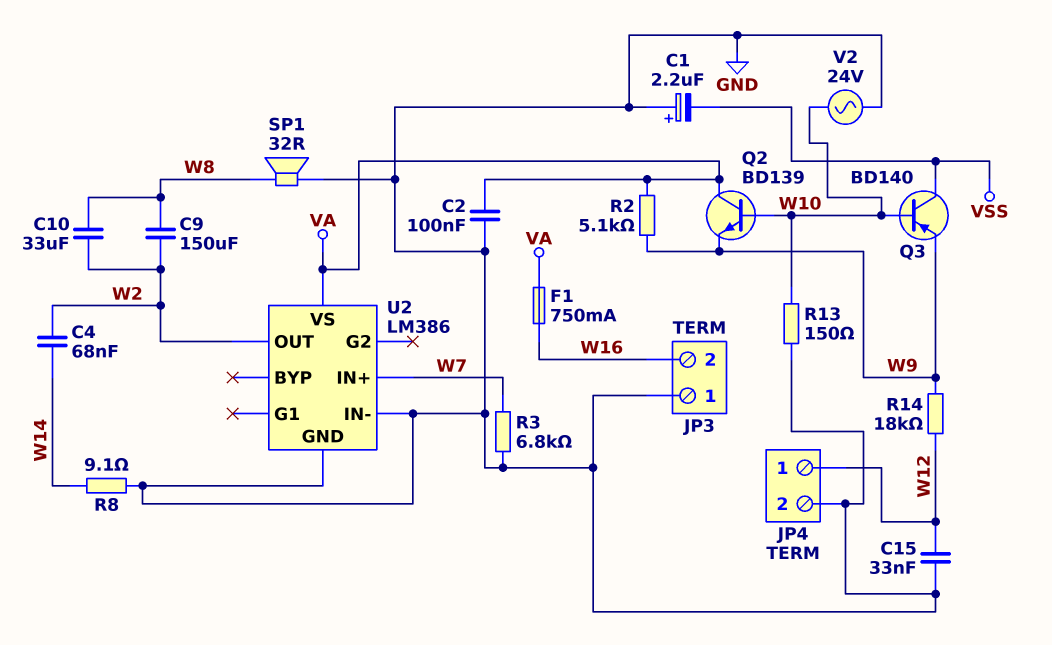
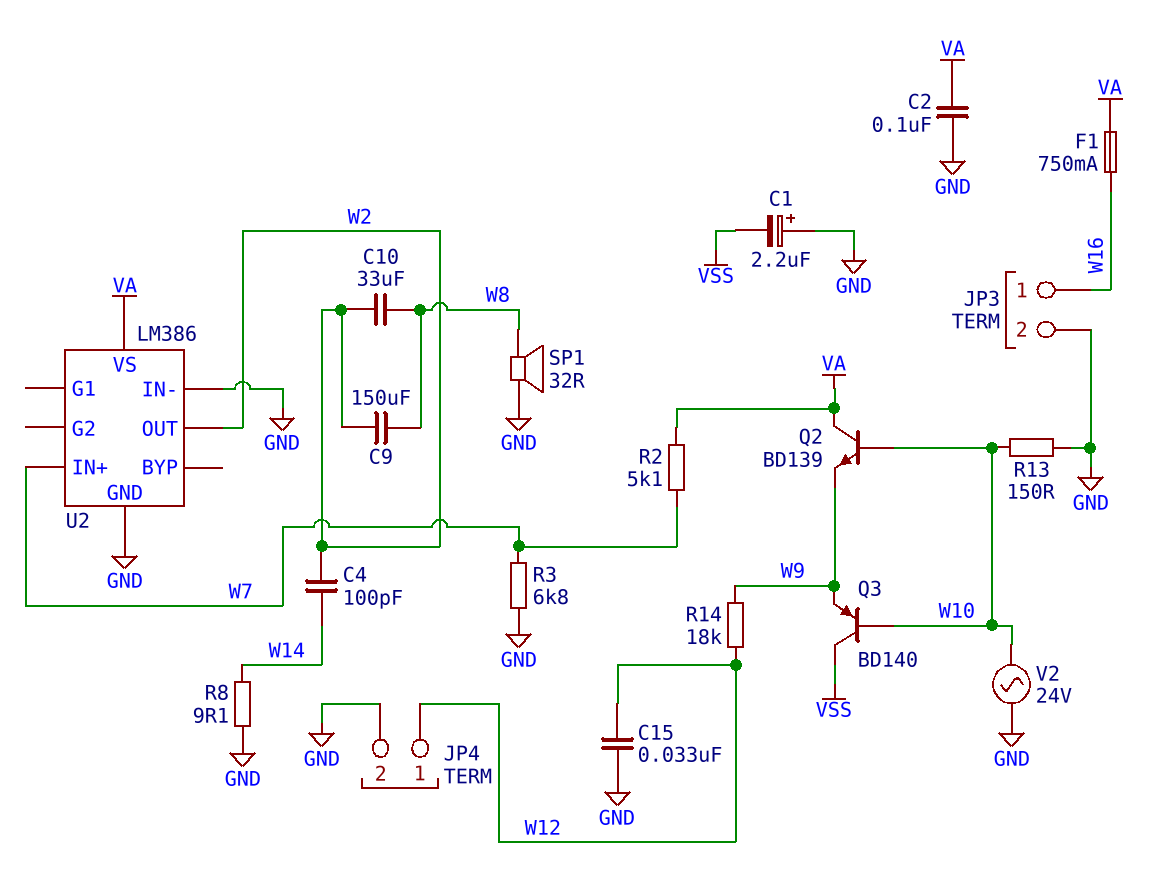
C4: 68nF (W2, W14) -> 100pF (W2, W14)
JP3 pin 1: GND -> W16
JP3 pin 2: W16 -> GND
R2: 5.1k (VA, W9) -> 5.1k (VA, W7)

